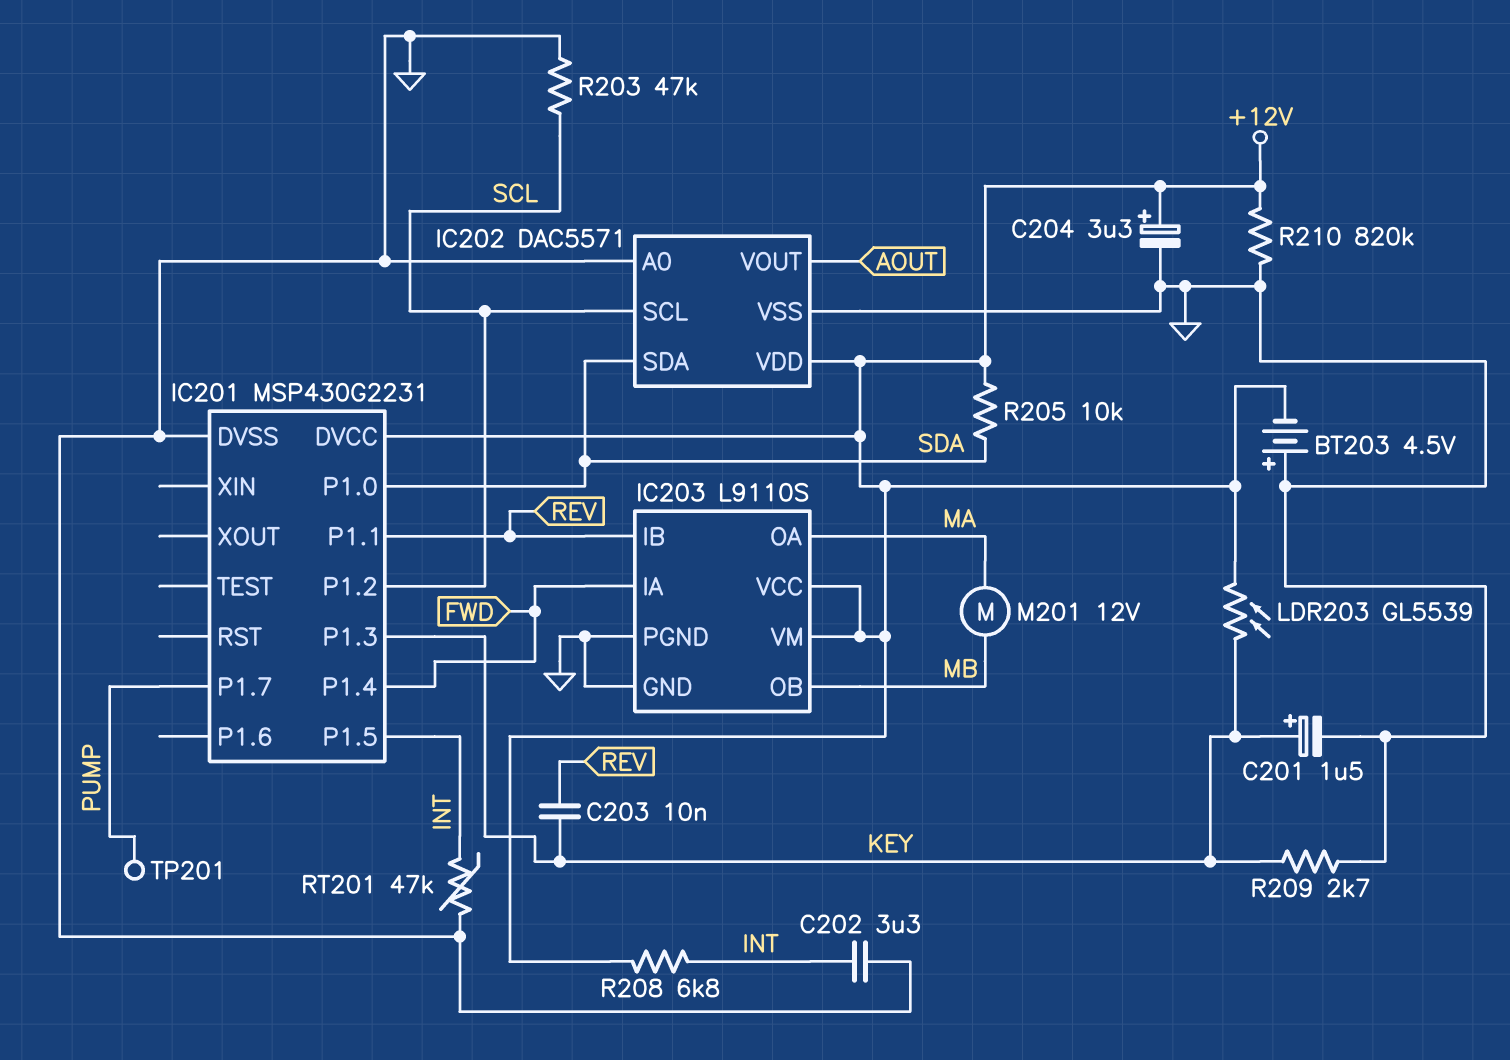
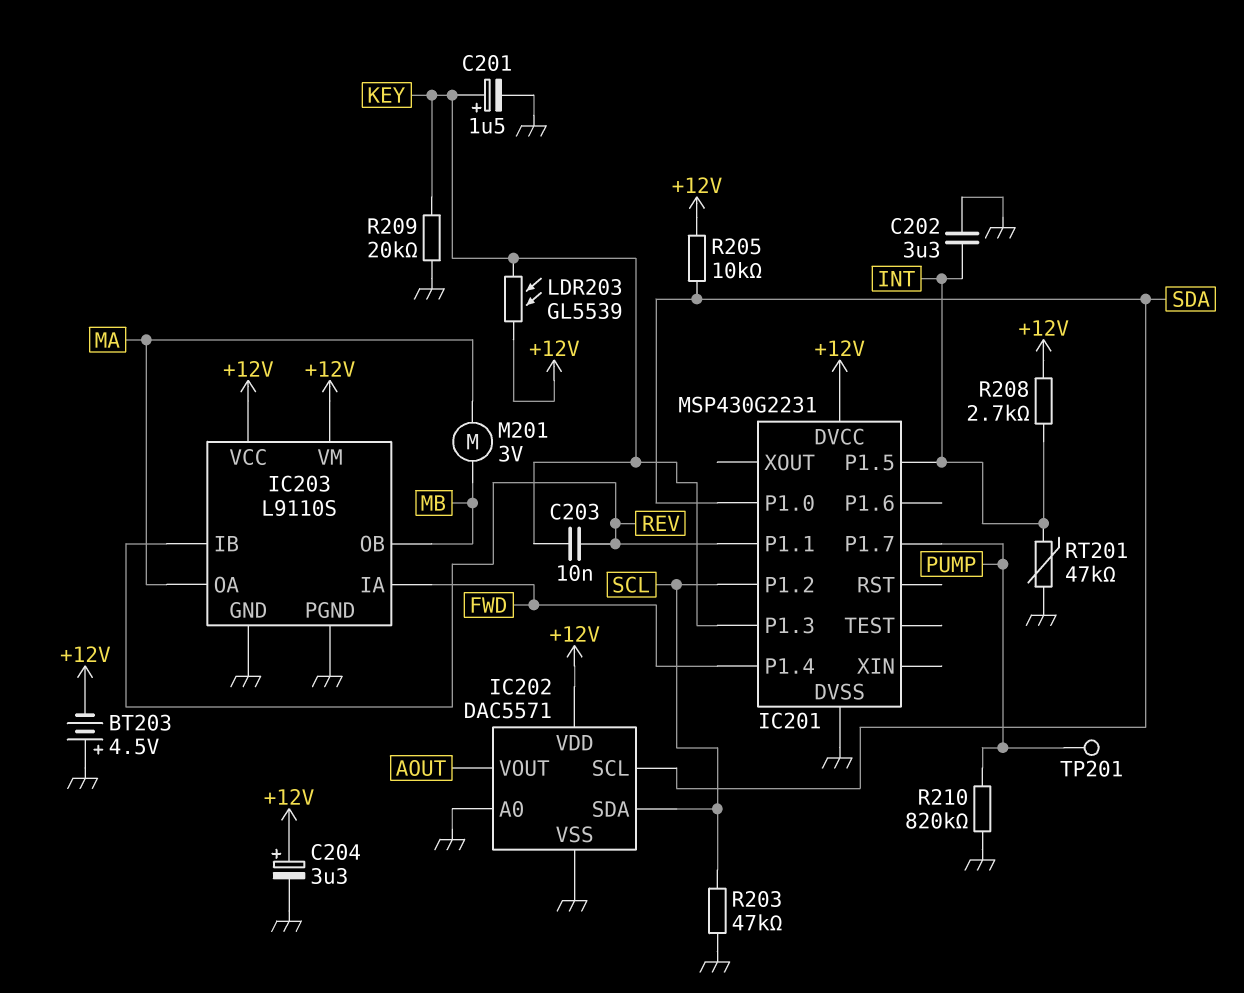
IC202 pin SCL: SCL -> SDA
IC202 pin SDA: SDA -> SCL
M201: motor 12V (MA, MB) -> motor 3V (MA, MB)
R208: 6.8k (+12V, INT) -> 2.7k (+12V, INT)
R209: 2.7k (GND, KEY) -> 20k (GND, KEY)
R210: 820k (+12V, GND) -> 820k (GND, PUMP)

